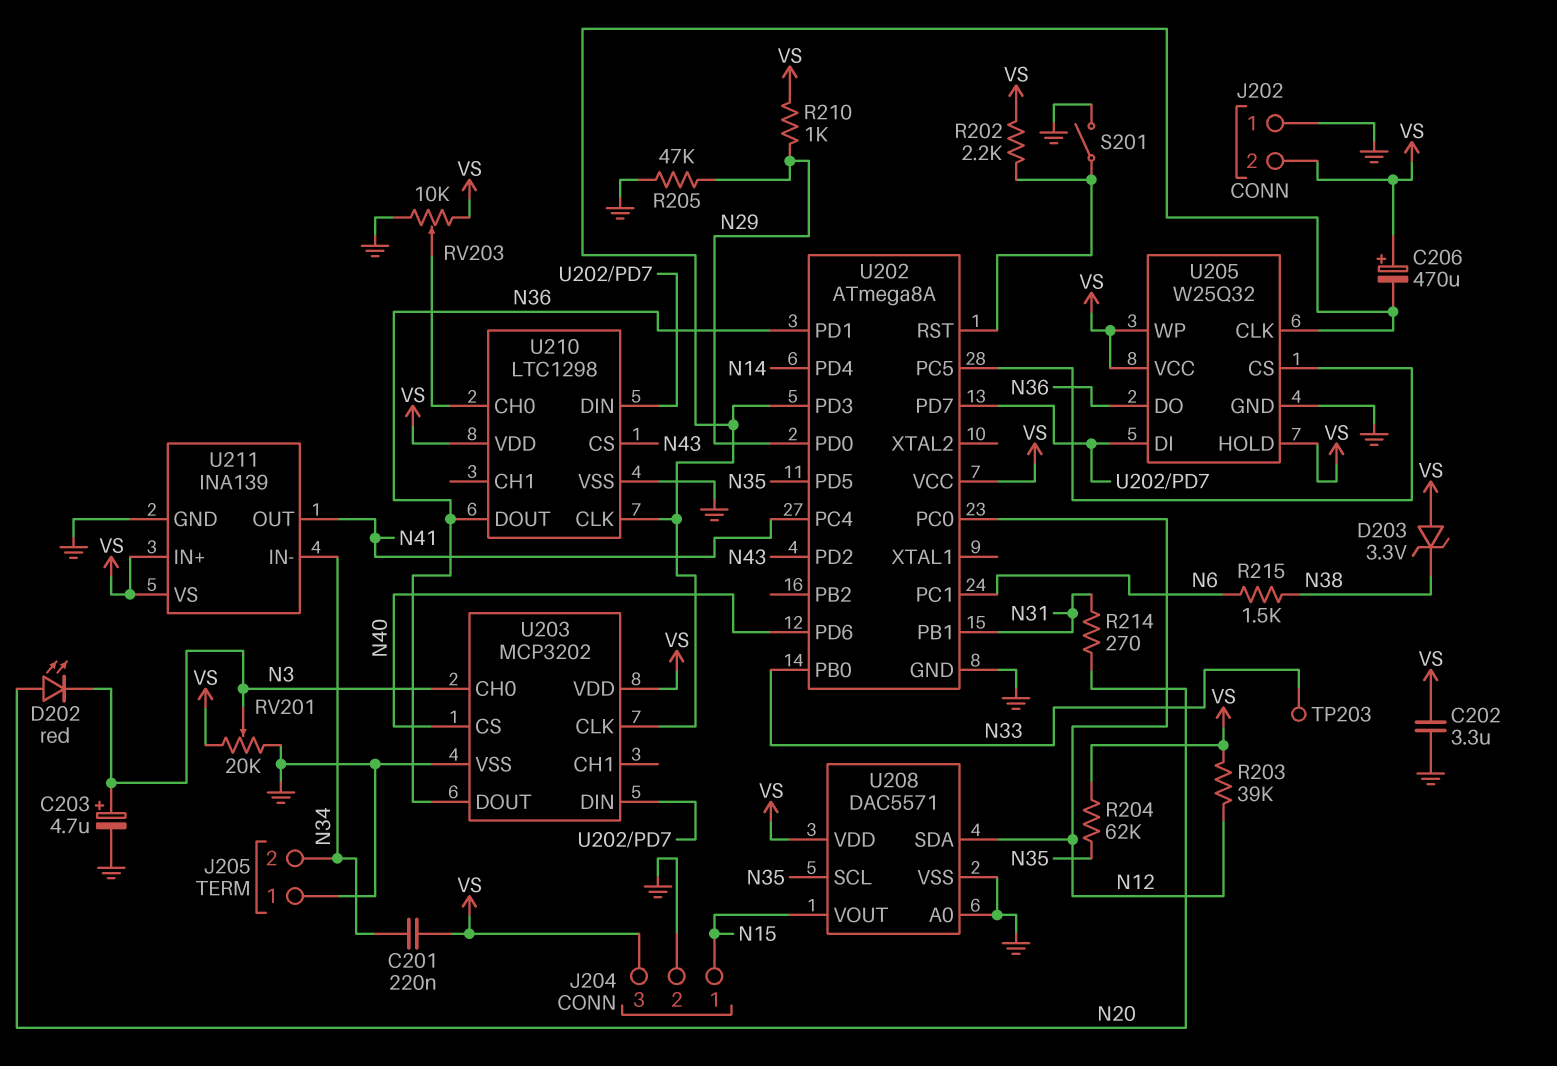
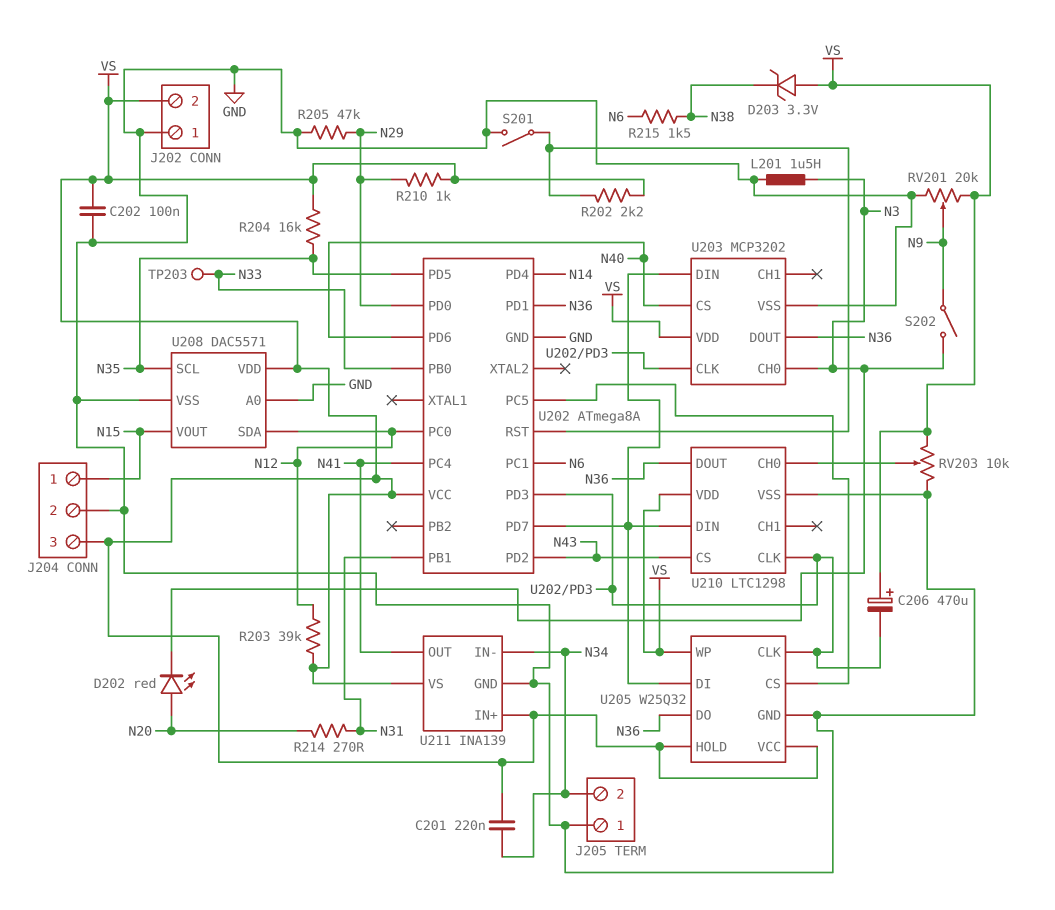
C202: 3.3uF (GND, VS) -> 100nF (GND, VS)
C203: 4.7uF (plus N3, minus GND) -> none
L201: none -> 1.5uH (GND, N3)
R204: 62k (N35, VS) -> 16k (N35, VS)
RV201: 20k (GND, VS, wiper N3) -> 20k (GND, VS, wiper N9)
S202: none -> switch (N3, N9)

